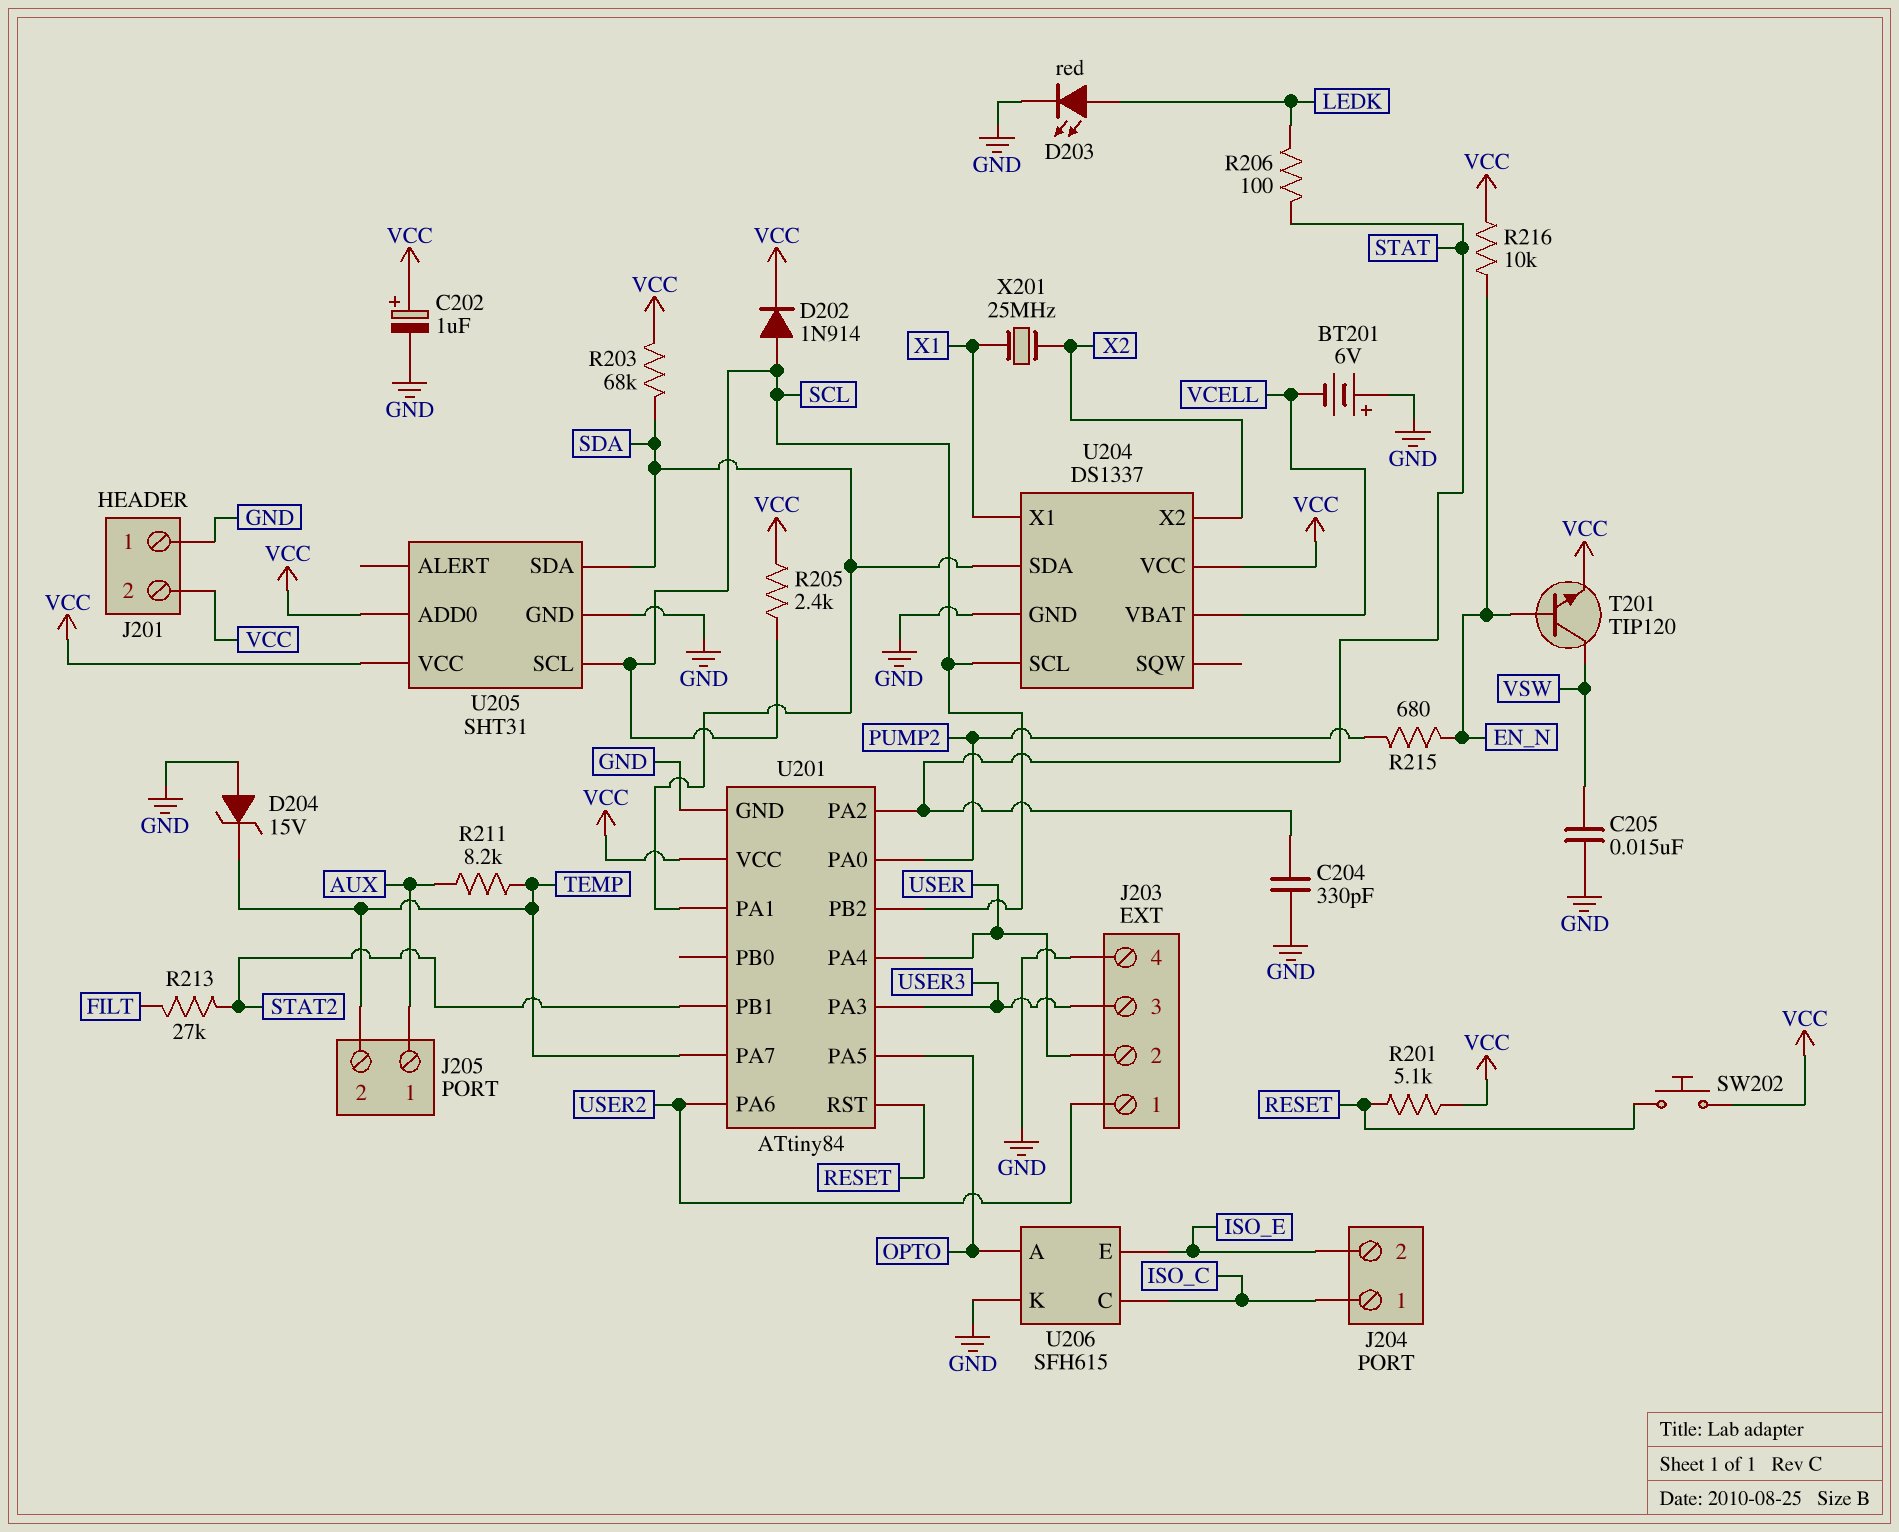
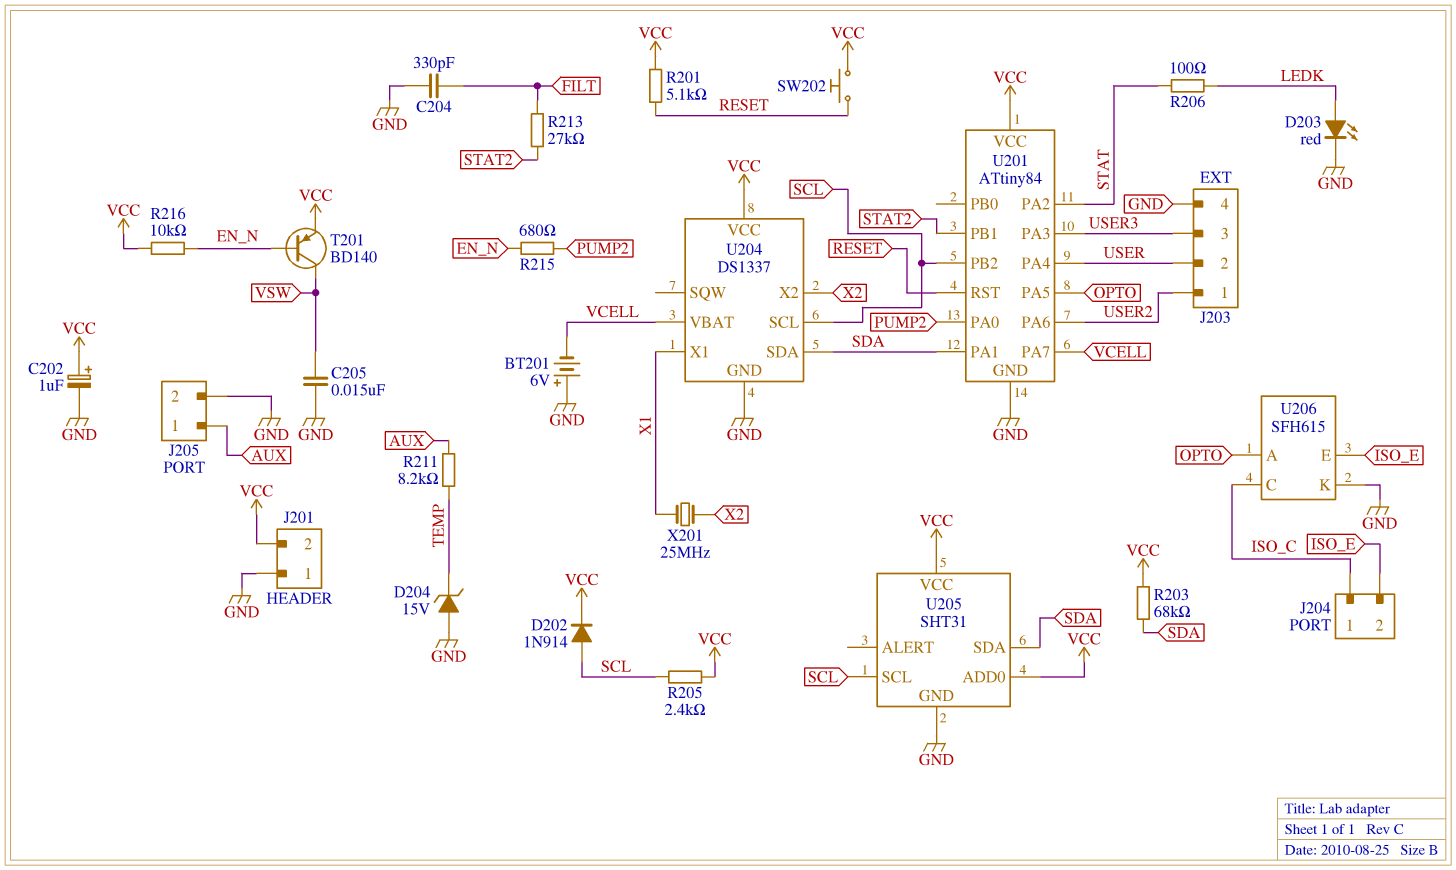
C204: 330pF (GND, STAT) -> 330pF (FILT, GND)
J205 pin 2: TEMP -> GND
T201: NPN TIP120 (B EN_N, C VSW, E VCC) -> PNP BD140 (B EN_N, C VSW, E VCC)
U201 pin PA7: TEMP -> VCELL

